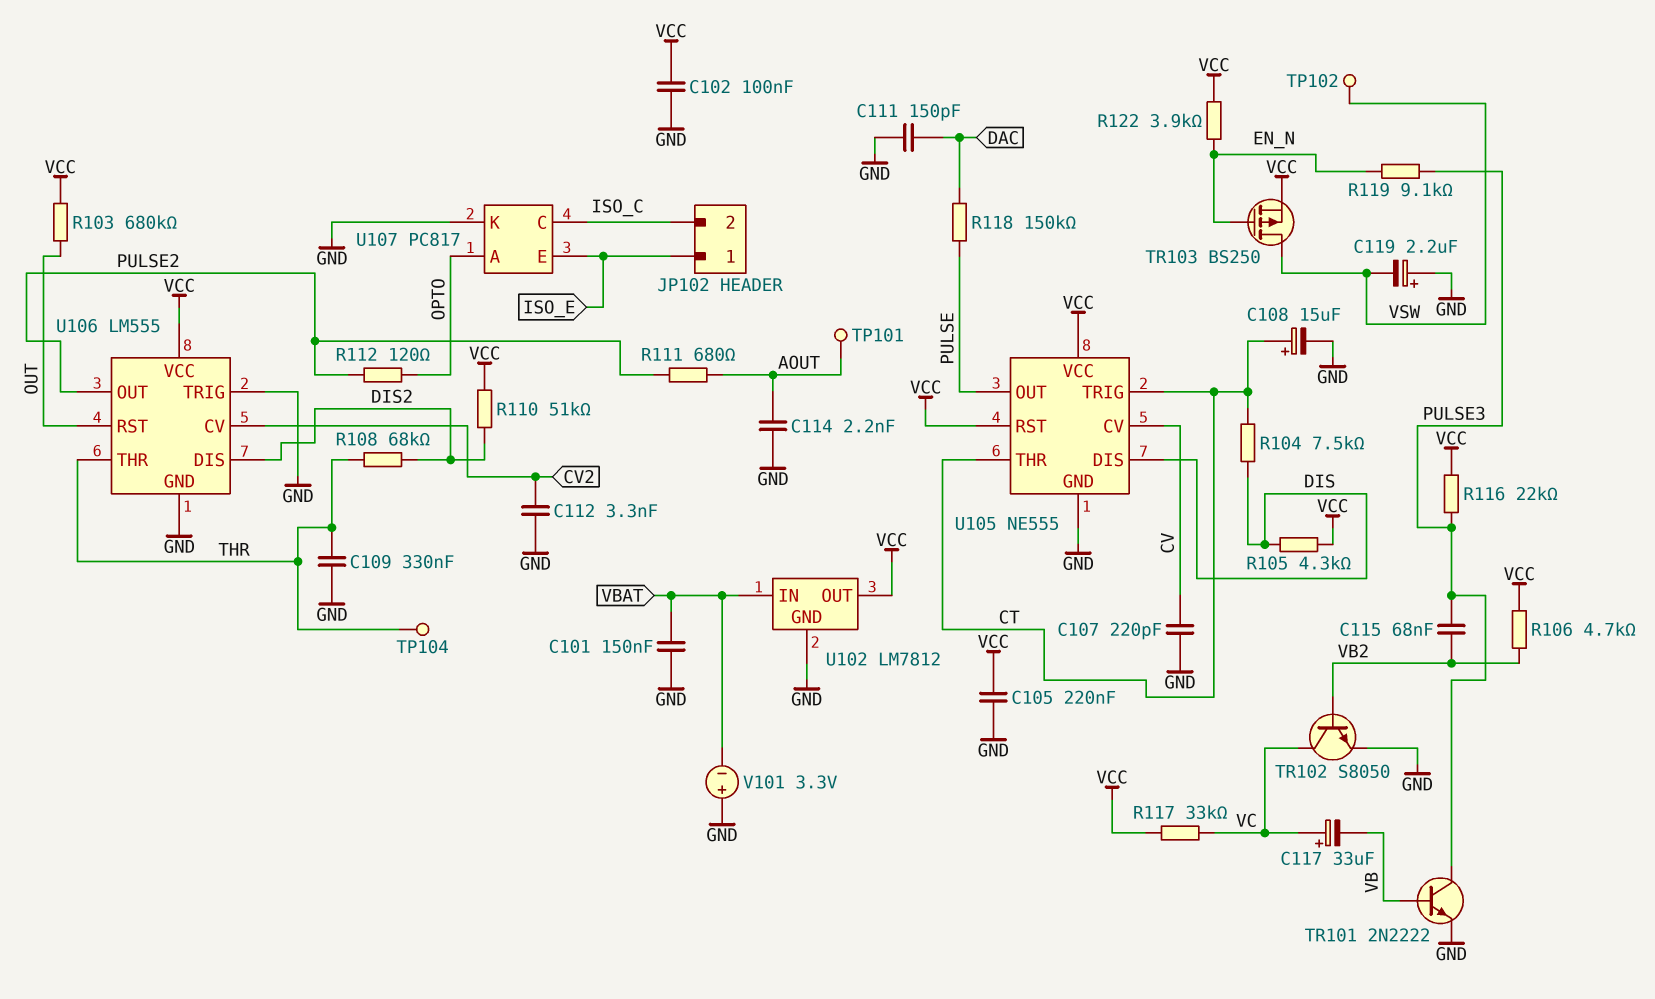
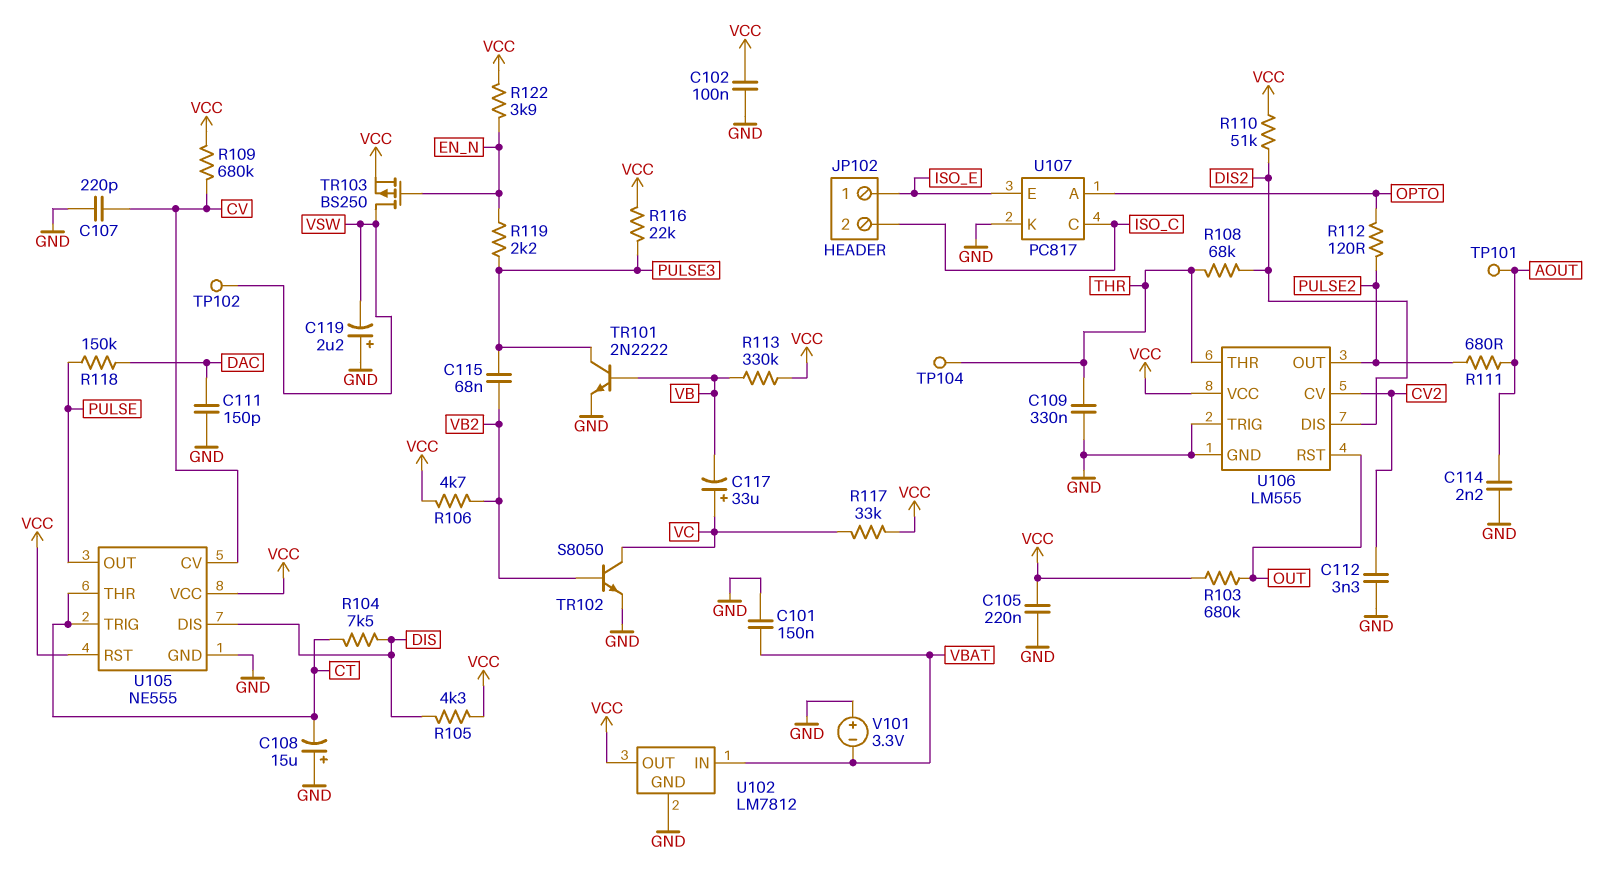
C108: 15uF (plus CT, minus GND) -> 15uF (plus GND, minus CT)
R109: none -> 680k (CV, VCC)
R113: none -> 330k (VB, VCC)
R119: 9.1k (EN_N, PULSE3) -> 2.2k (EN_N, PULSE3)

